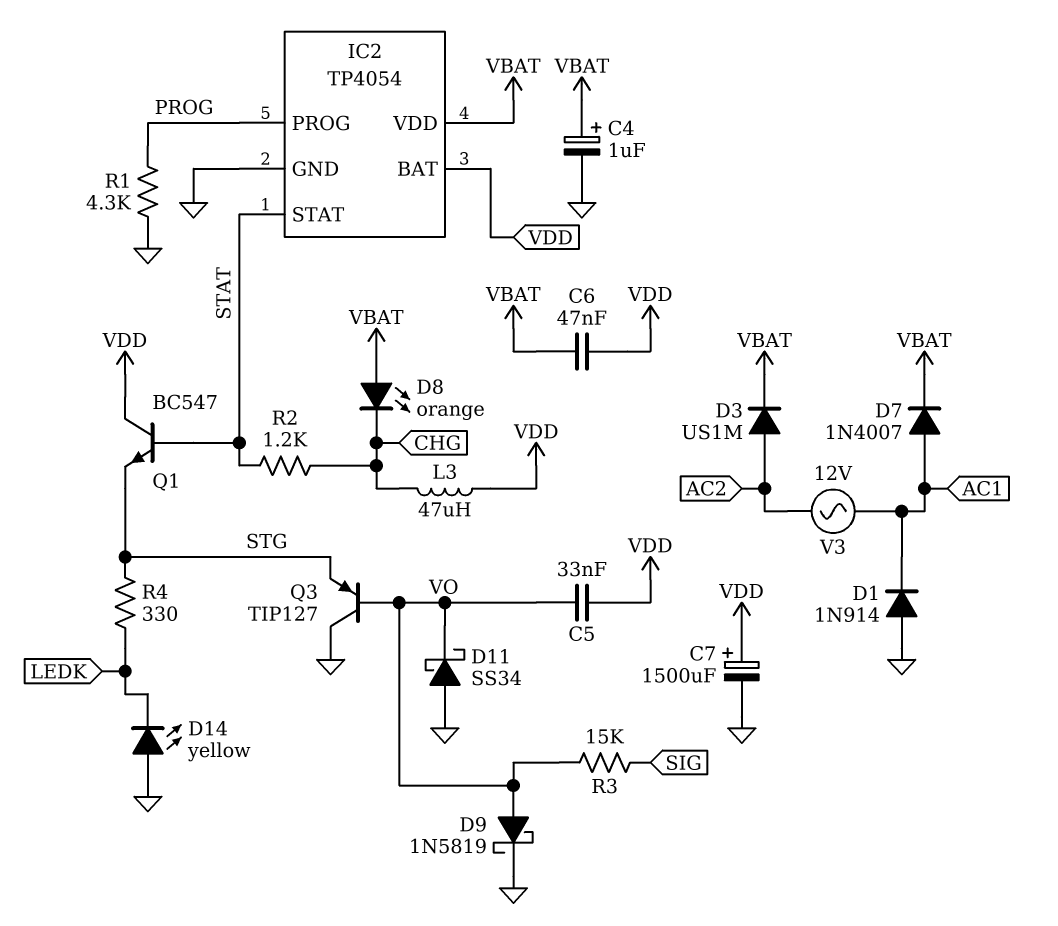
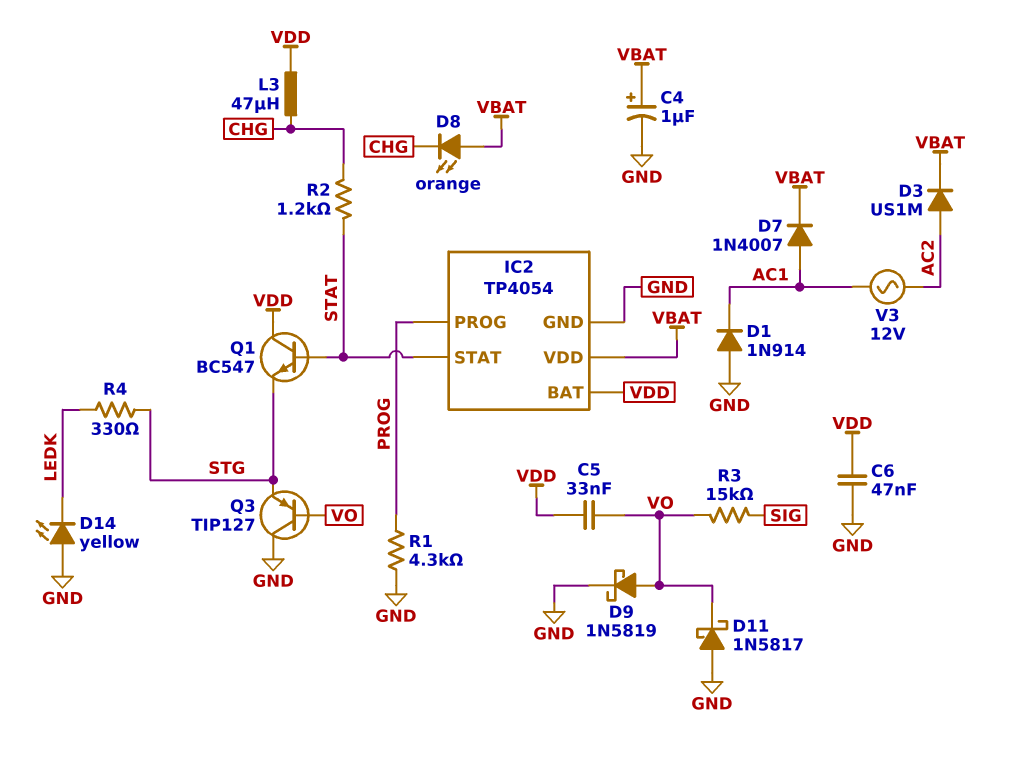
C6: 47nF (VBAT, VDD) -> 47nF (GND, VDD)
C7: 1500uF (plus VDD, minus GND) -> none
D11: schottky SS34 (A GND, K VO) -> schottky 1N5817 (A GND, K VO)

